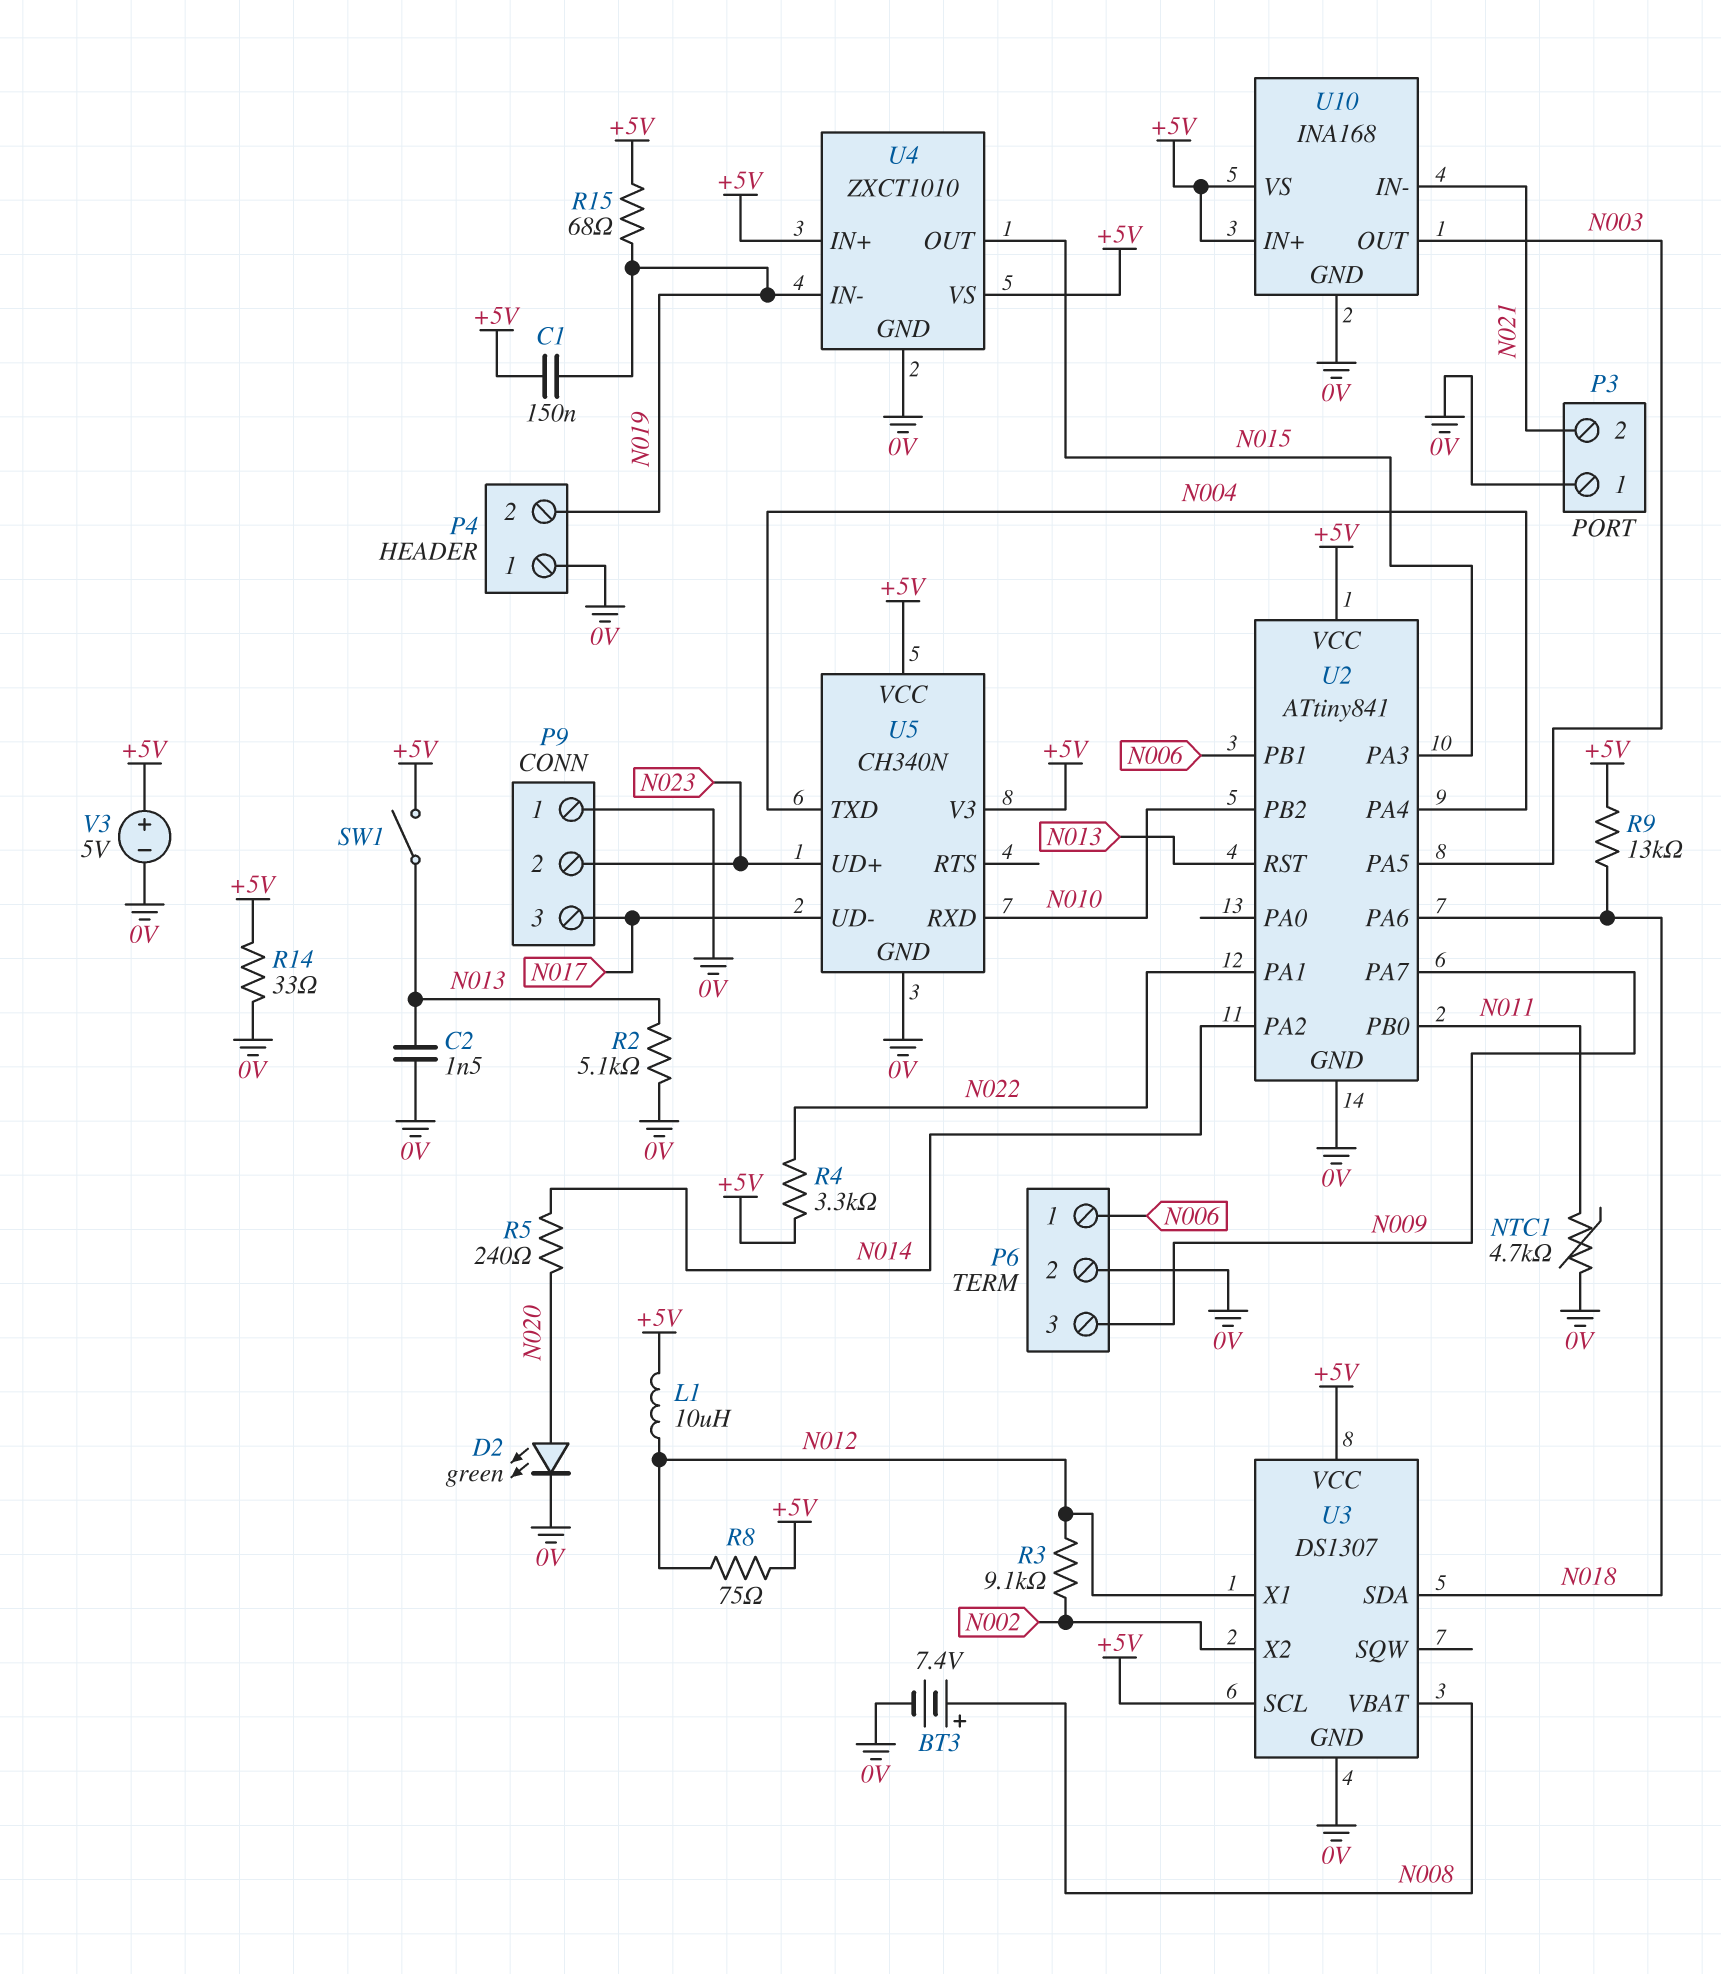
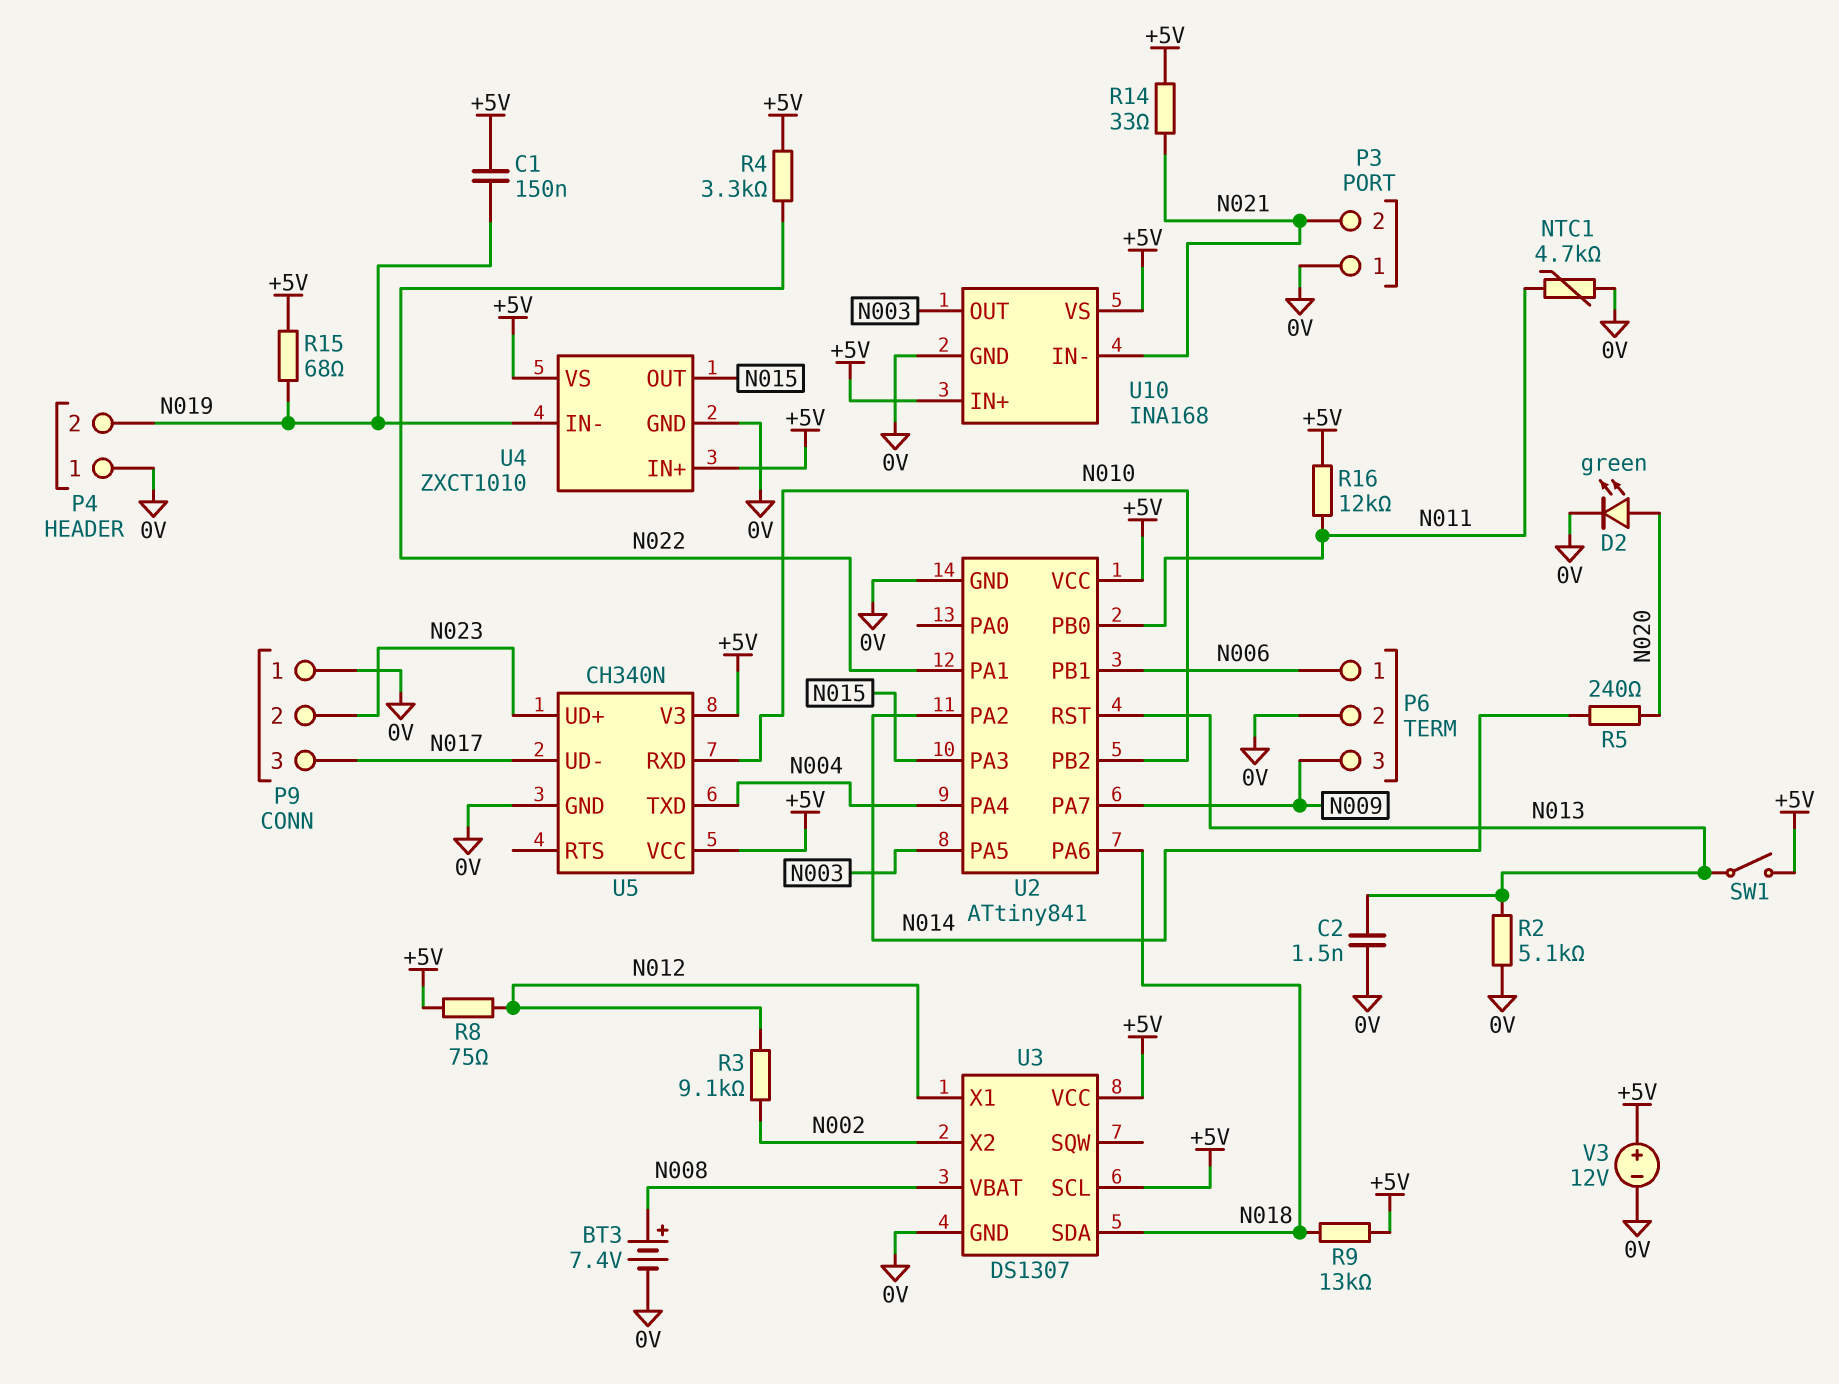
L1: 10uH (+5V, N012) -> none
R14: 33 (+5V, 0V) -> 33 (+5V, N021)
R16: none -> 12k (+5V, N011)
V3: 5V (plus +5V, minus 0V) -> 12V (plus +5V, minus 0V)

